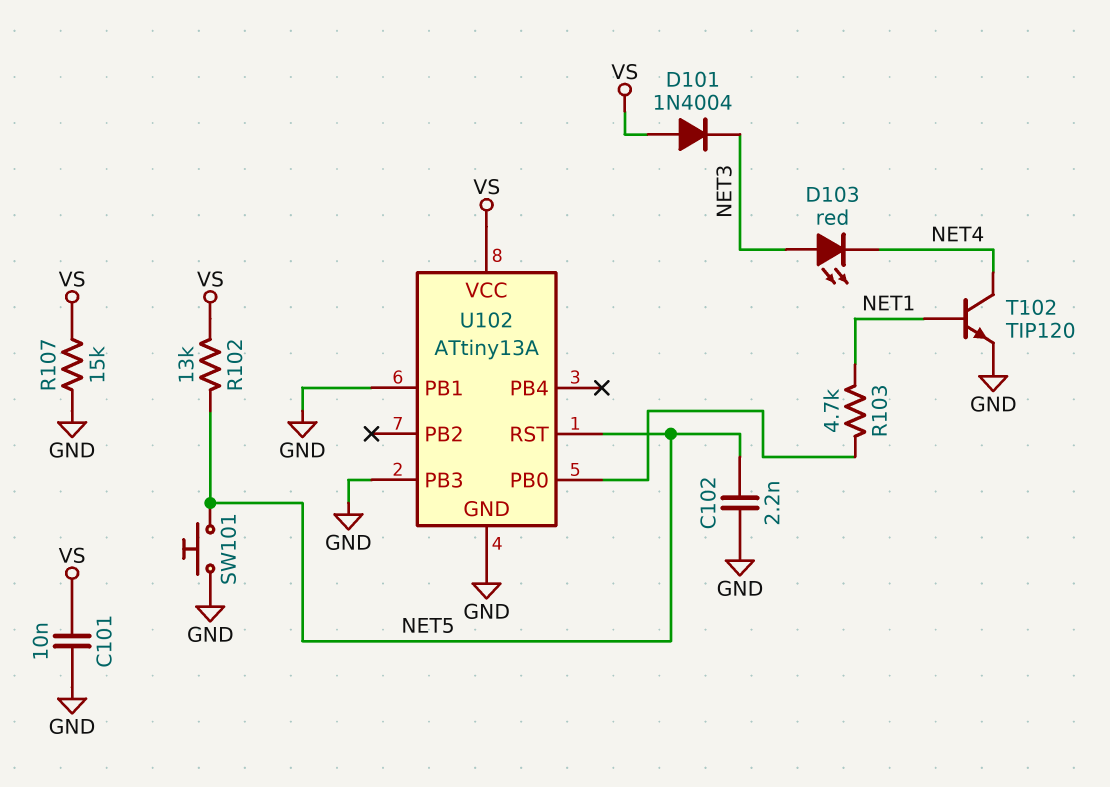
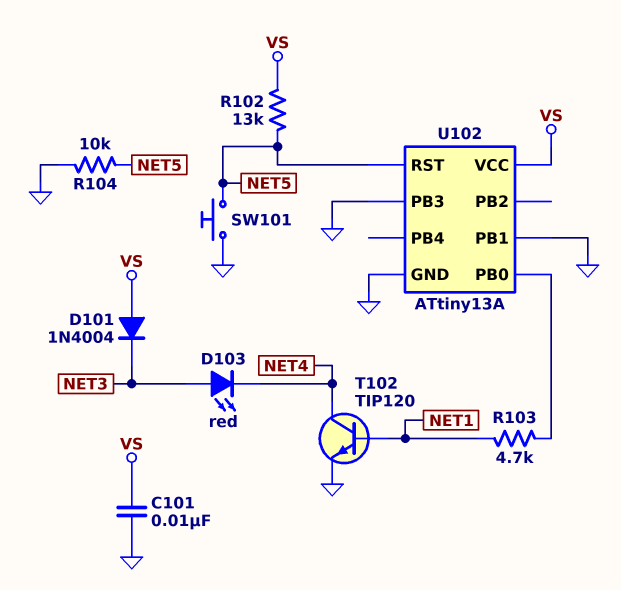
C102: 2.2nF (GND, NET5) -> none
R104: none -> 10k (GND, NET5)
R107: 15k (GND, VS) -> none

